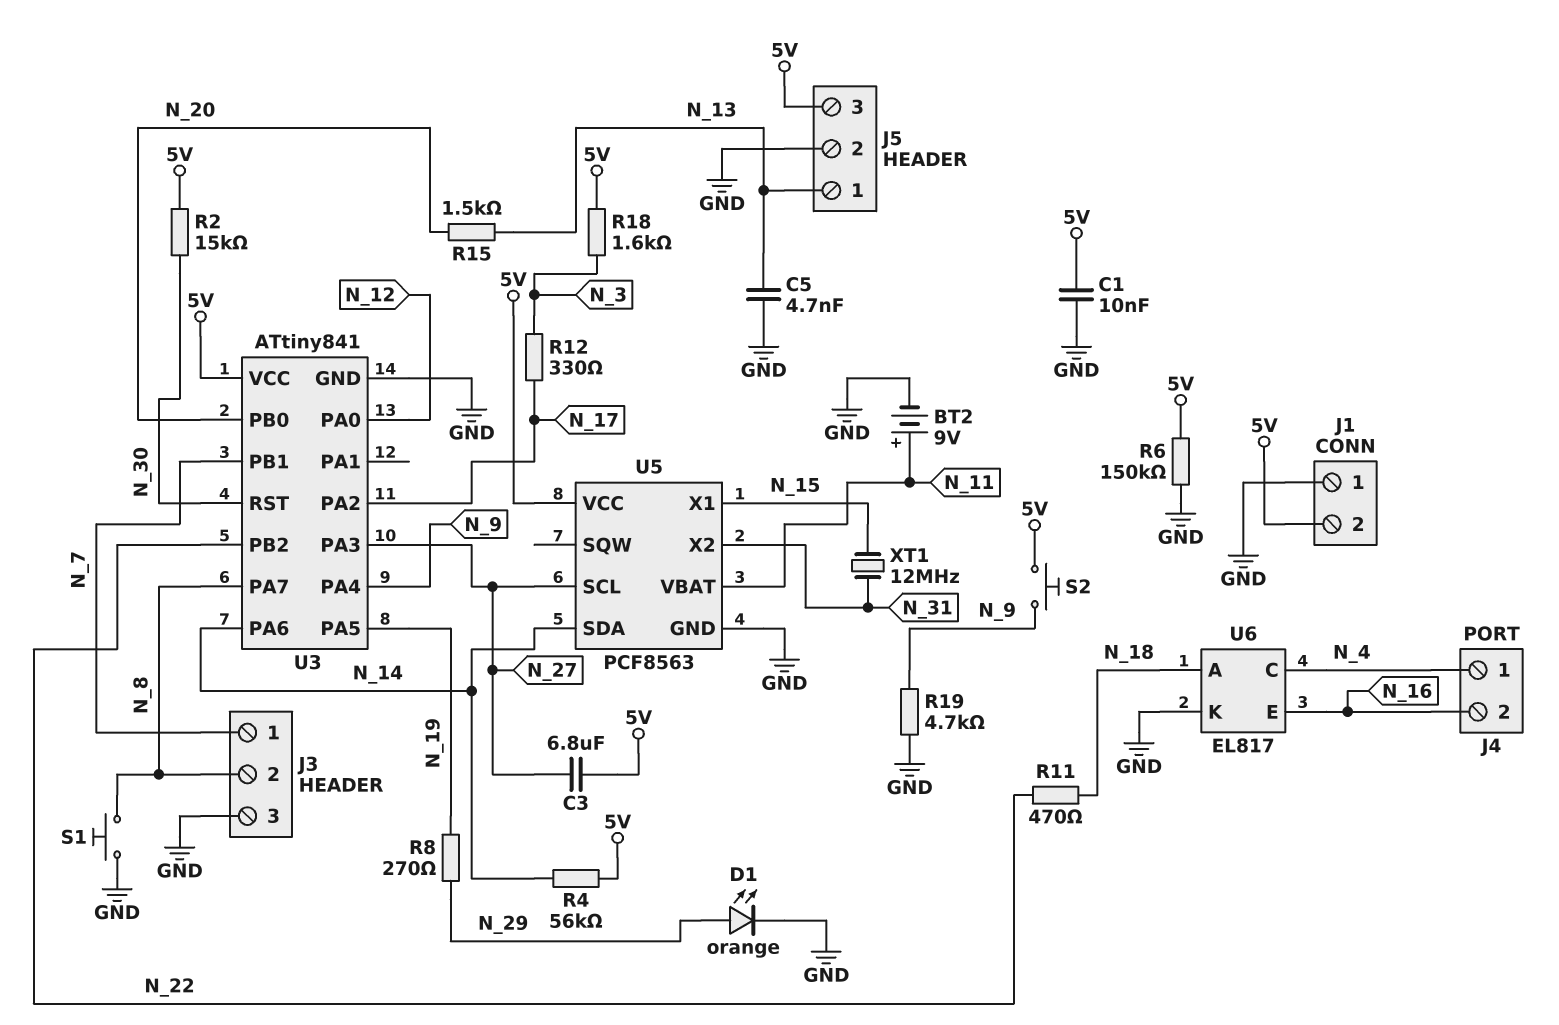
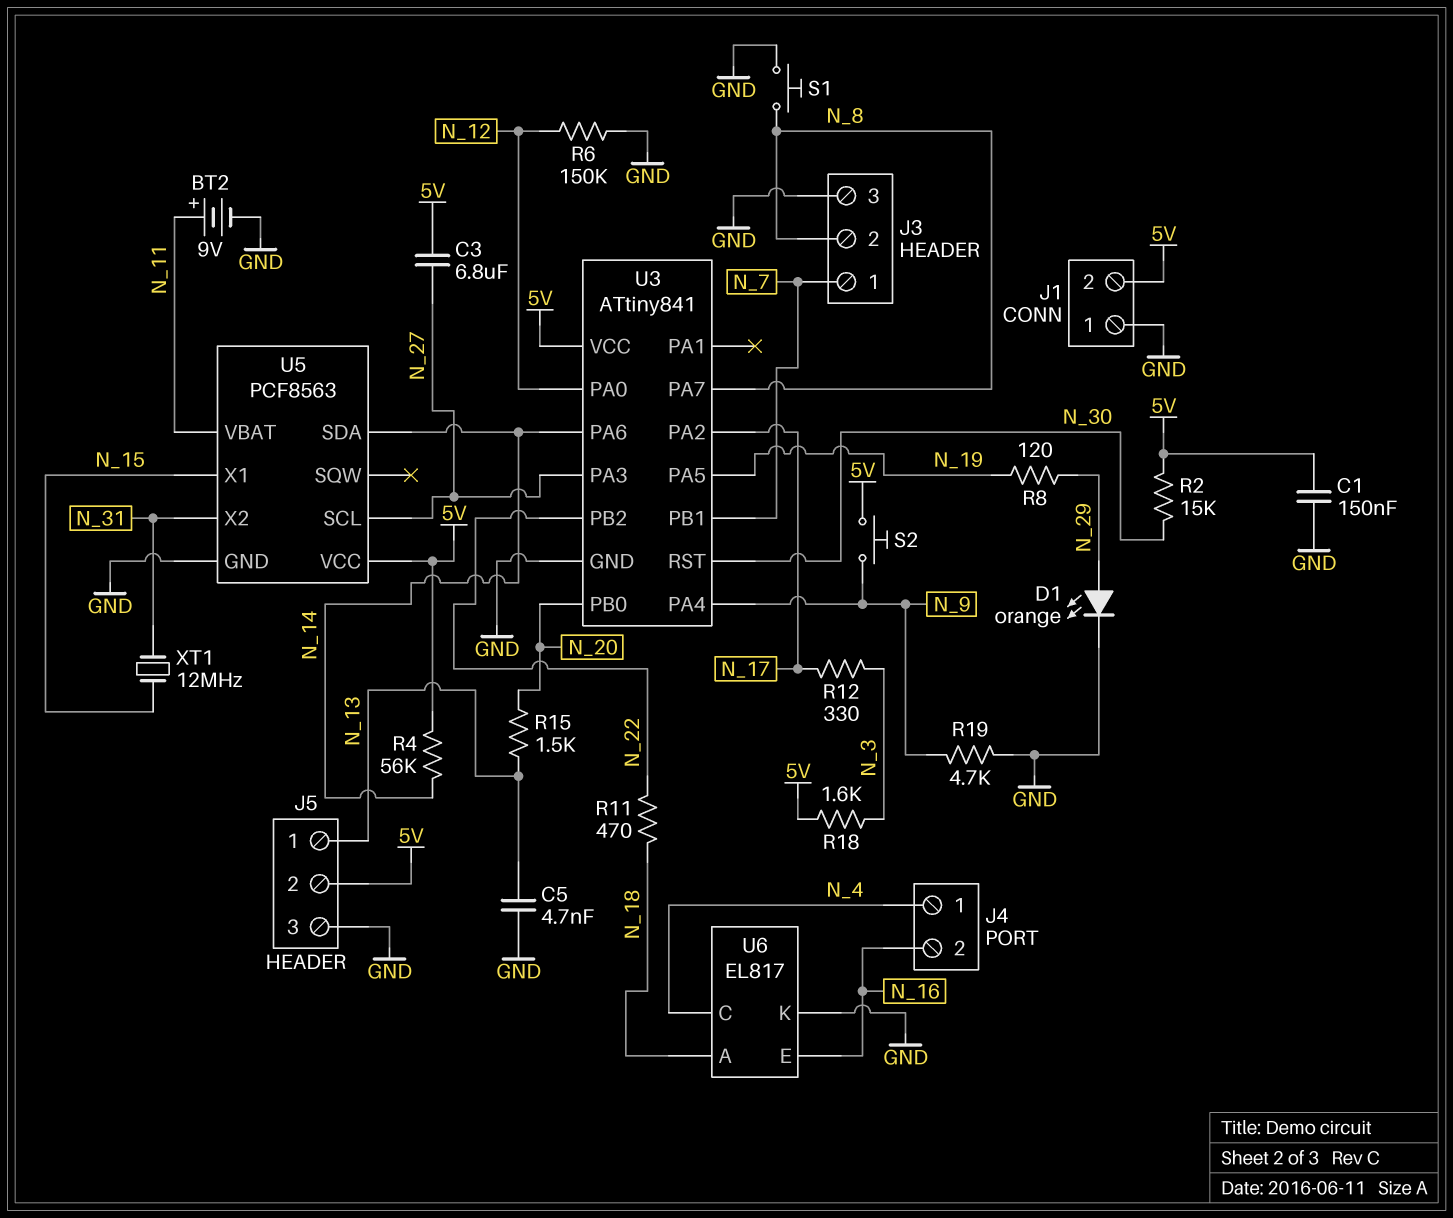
C1: 10nF (5V, GND) -> 150nF (5V, GND)
J5 pin 2: GND -> 5V
J5 pin 3: 5V -> GND
R6: 150k (5V, GND) -> 150k (GND, N_12)
R8: 270 (N_19, N_29) -> 120 (N_19, N_29)

